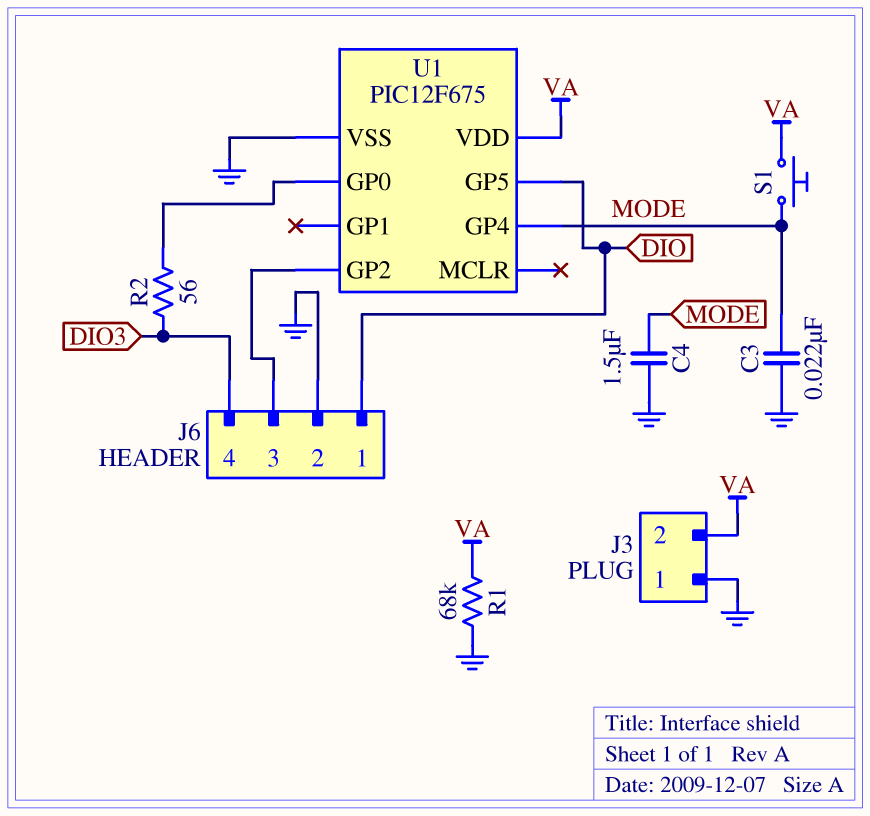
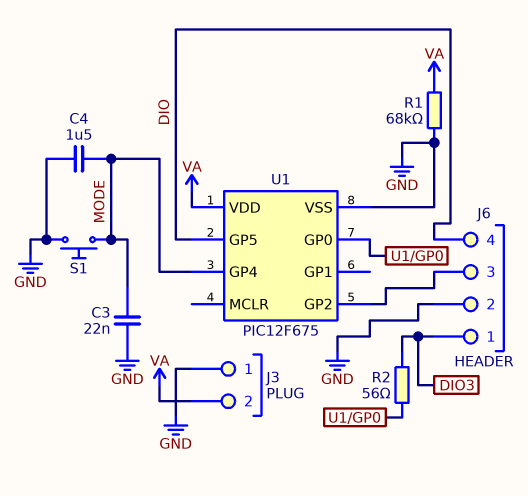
J6 pin 1: DIO -> DIO3
J6 pin 4: DIO3 -> DIO
S1: button (MODE, VA) -> button (GND, MODE)

